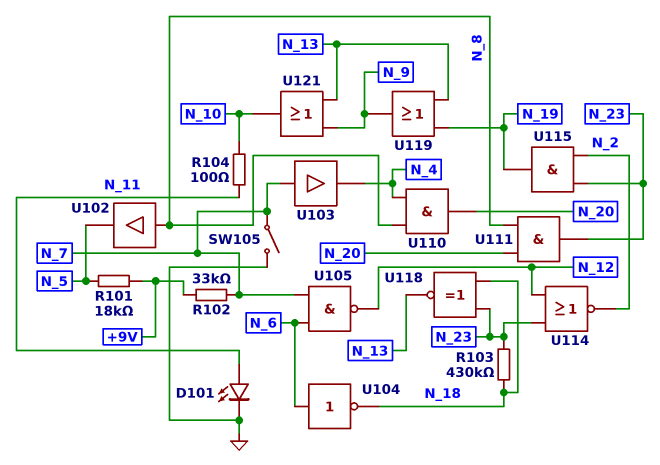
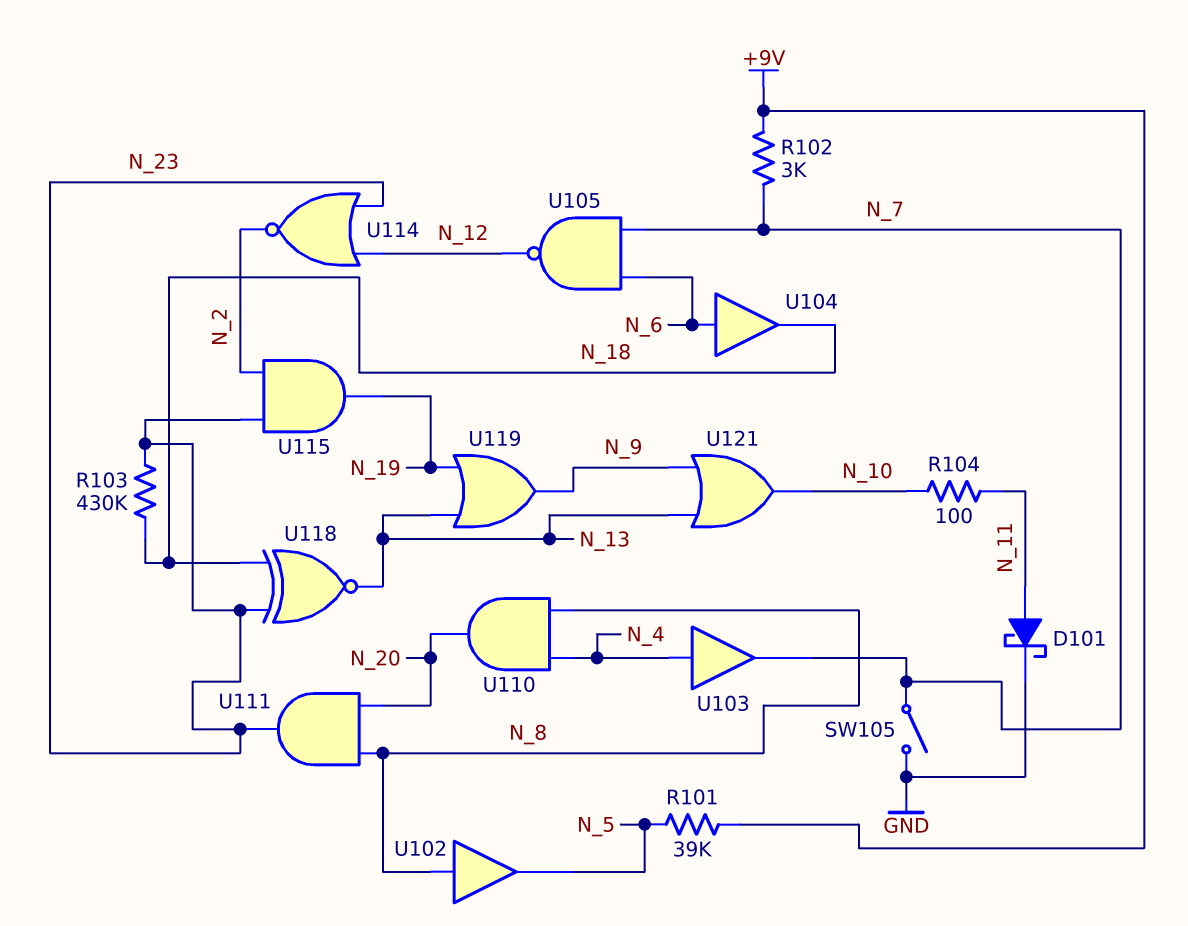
D101: LED (A N_11, K GND) -> schottky (A N_11, K GND)
R101: 18k (+9V, N_5) -> 39k (+9V, N_5)
R102: 33k (+9V, N_7) -> 3k (+9V, N_7)
U103: buffer (in N_7, out N_4) -> buffer (in N_4, out N_7)
U104: NOT (in N_6, out N_18) -> buffer (in N_6, out N_18)

